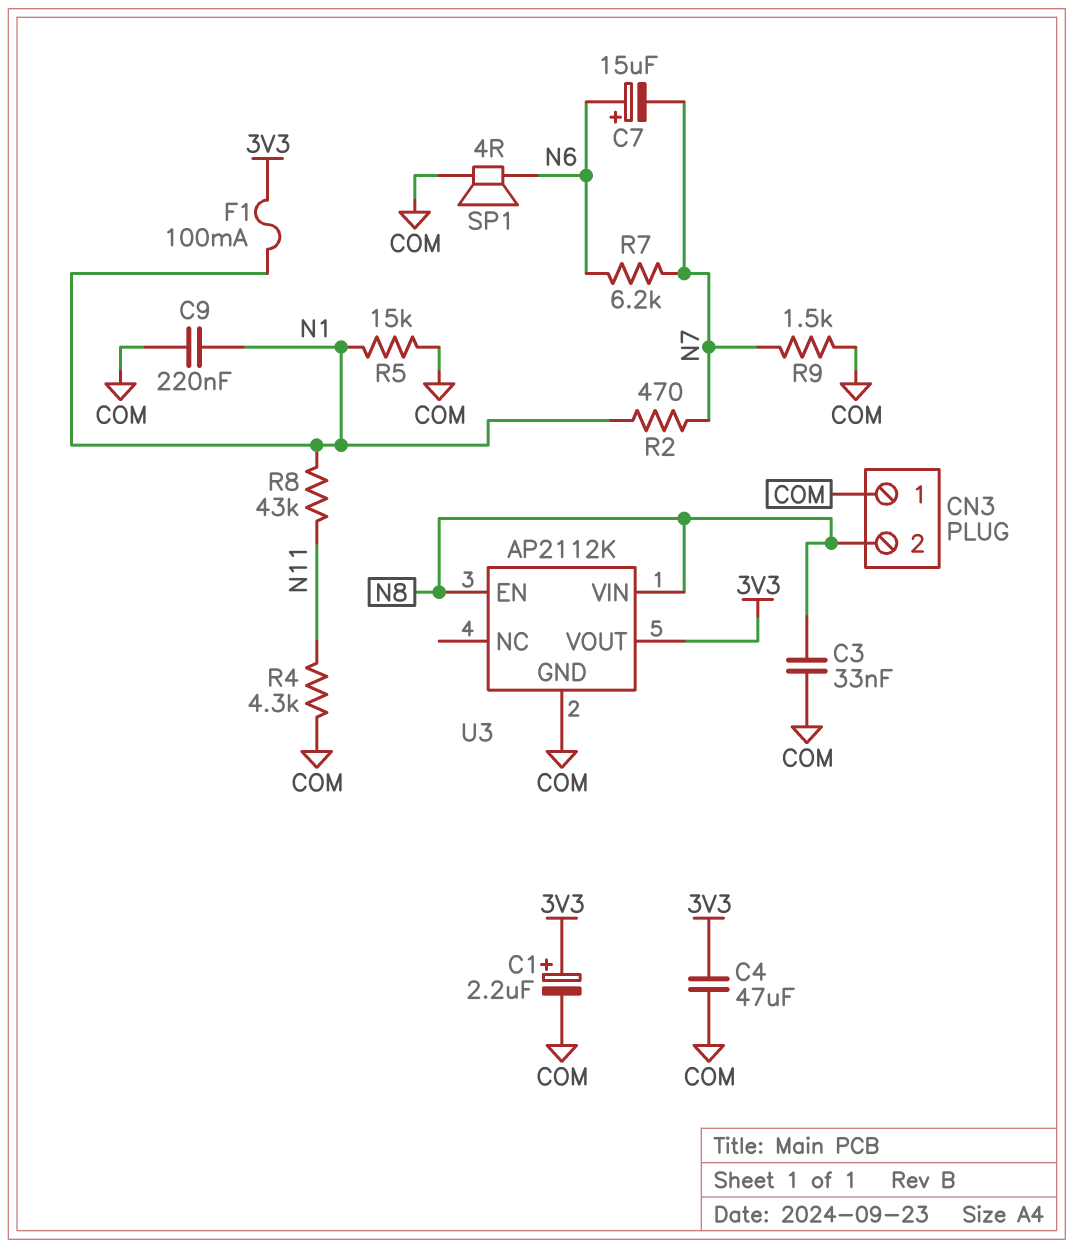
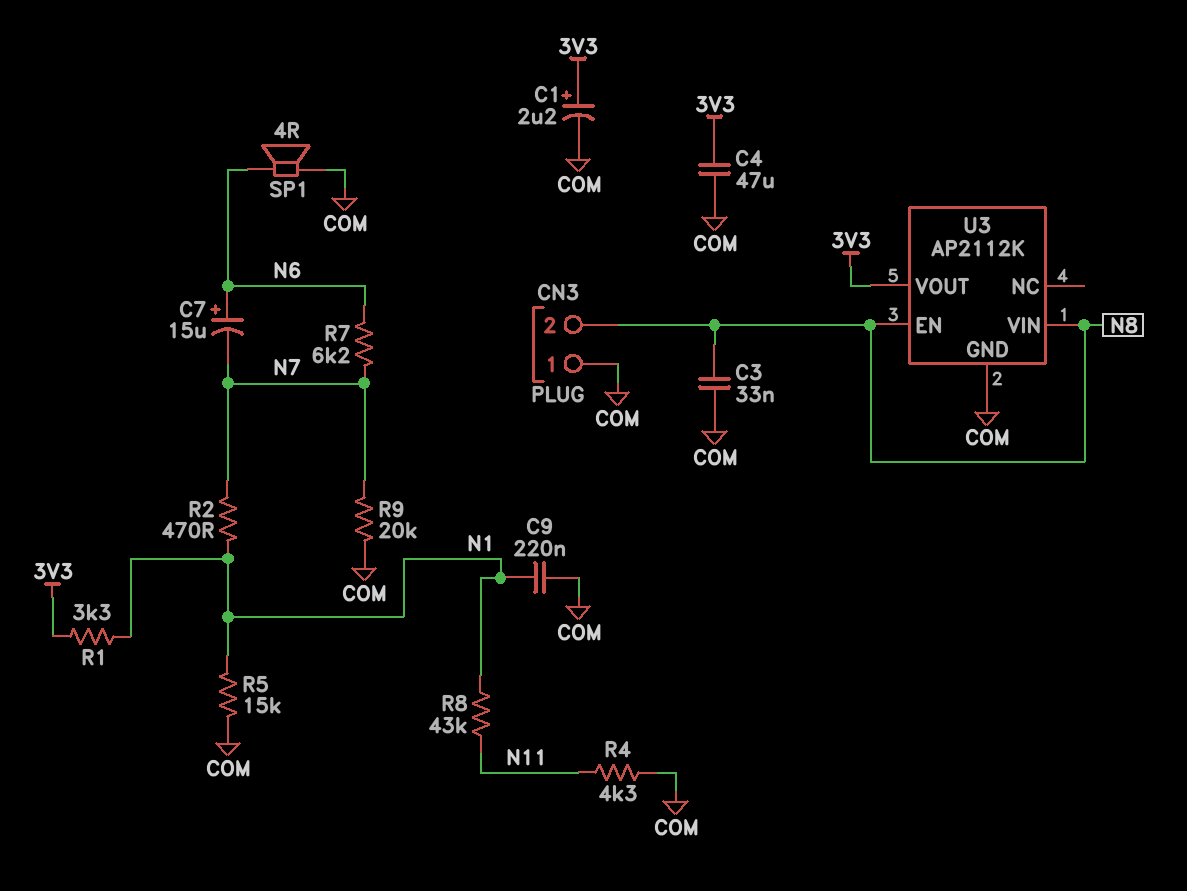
F1: 100mA (3V3, N1) -> none
R1: none -> 3.3k (3V3, N1)
R9: 1.5k (COM, N7) -> 20k (COM, N7)

